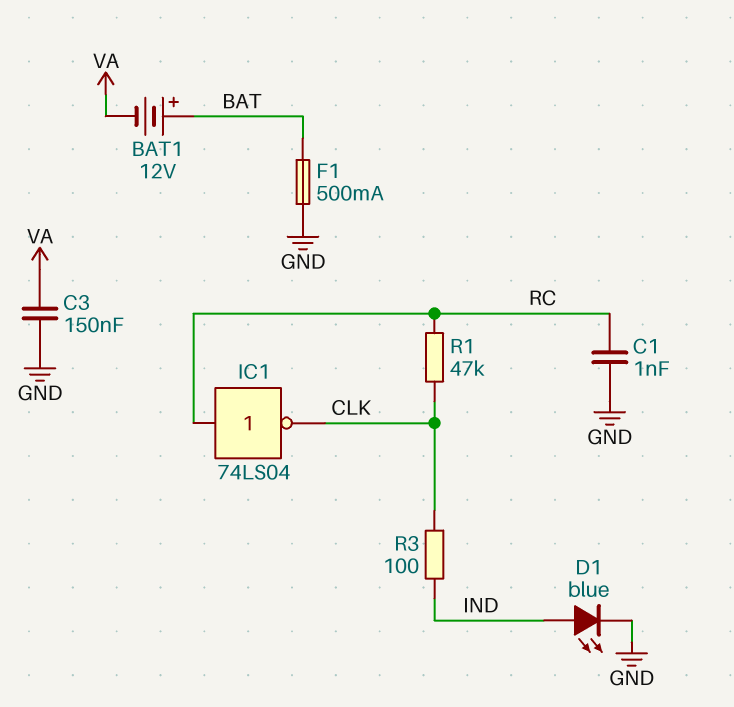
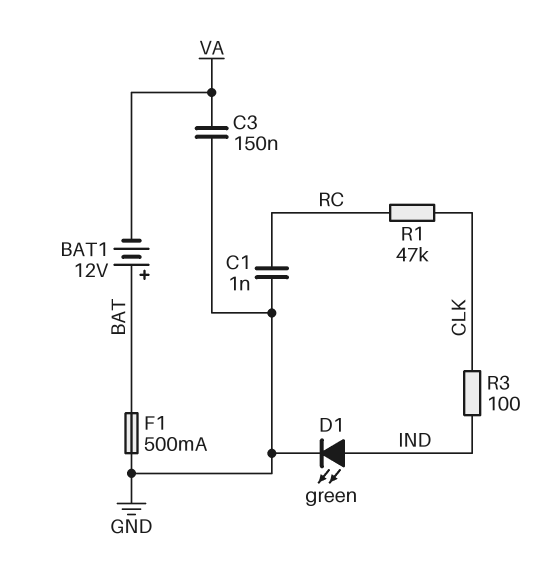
D1: LED blue (A IND, K GND) -> LED green (A IND, K GND)
IC1: NOT 74LS04 (in RC, out CLK) -> none

